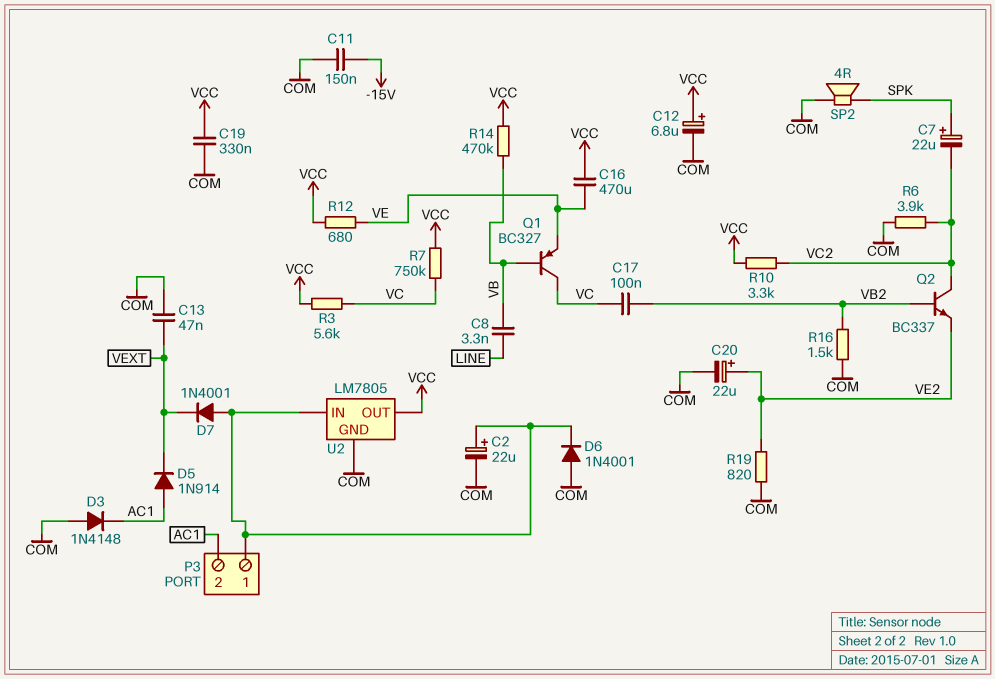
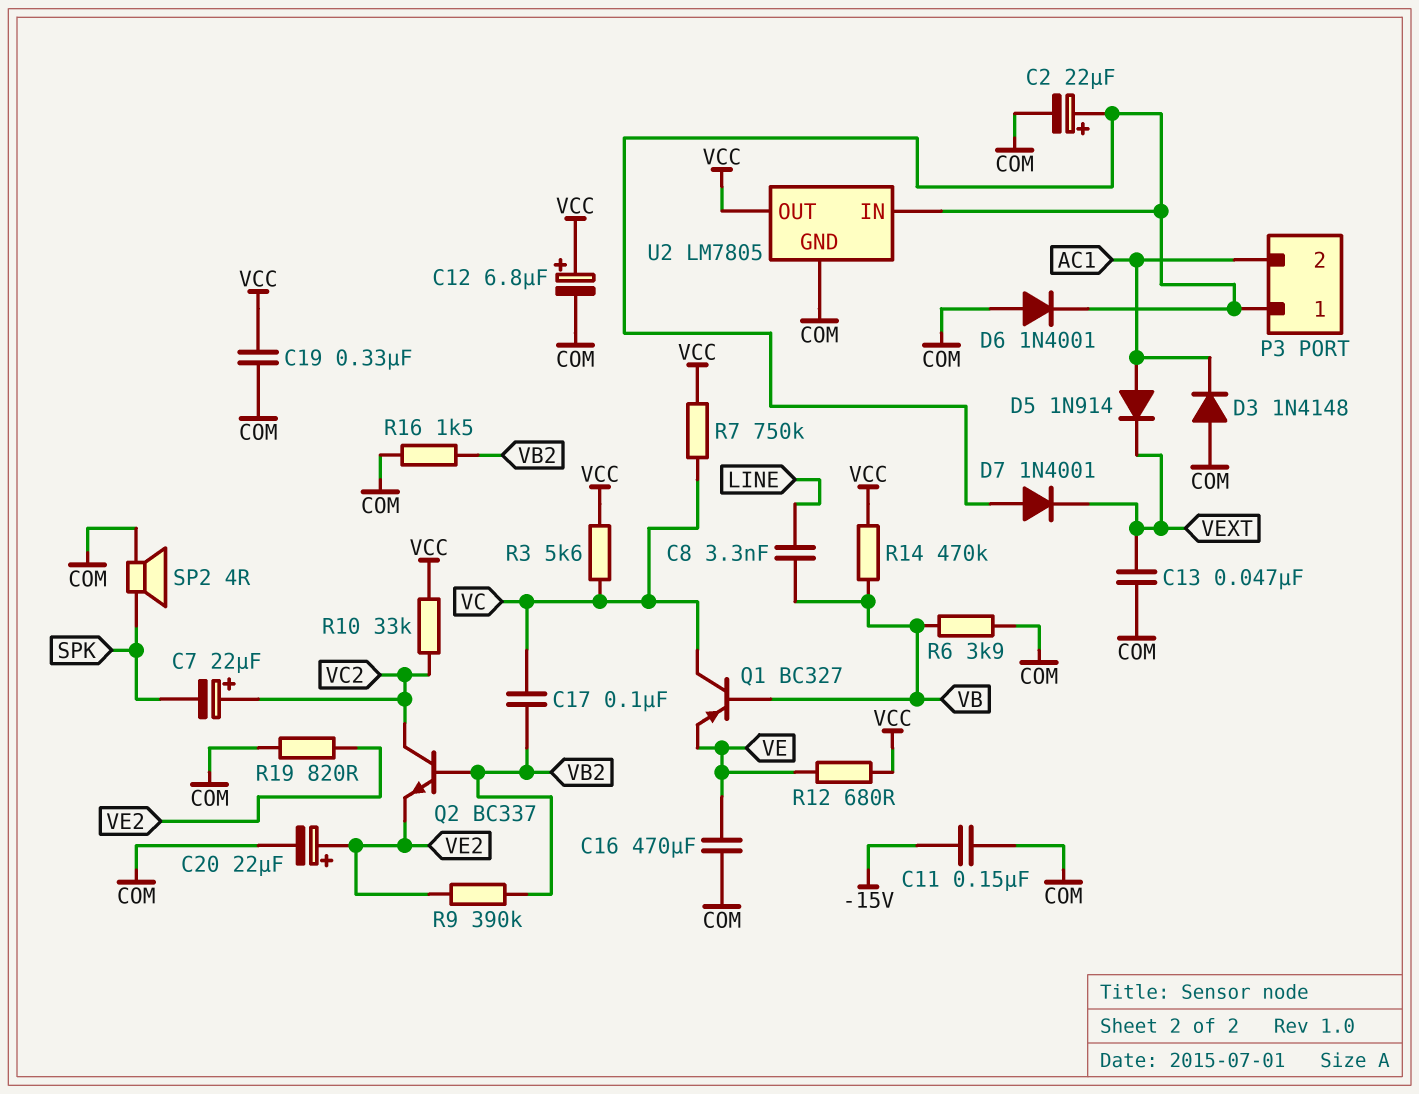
C7: 22uF (plus SPK, minus VC2) -> 22uF (plus VC2, minus SPK)
C16: 470uF (VCC, VE) -> 470uF (COM, VE)
R6: 3.9k (COM, VC2) -> 3.9k (COM, VB)
R9: none -> 390k (VB2, VE2)
R10: 3.3k (VC2, VCC) -> 33k (VC2, VCC)

